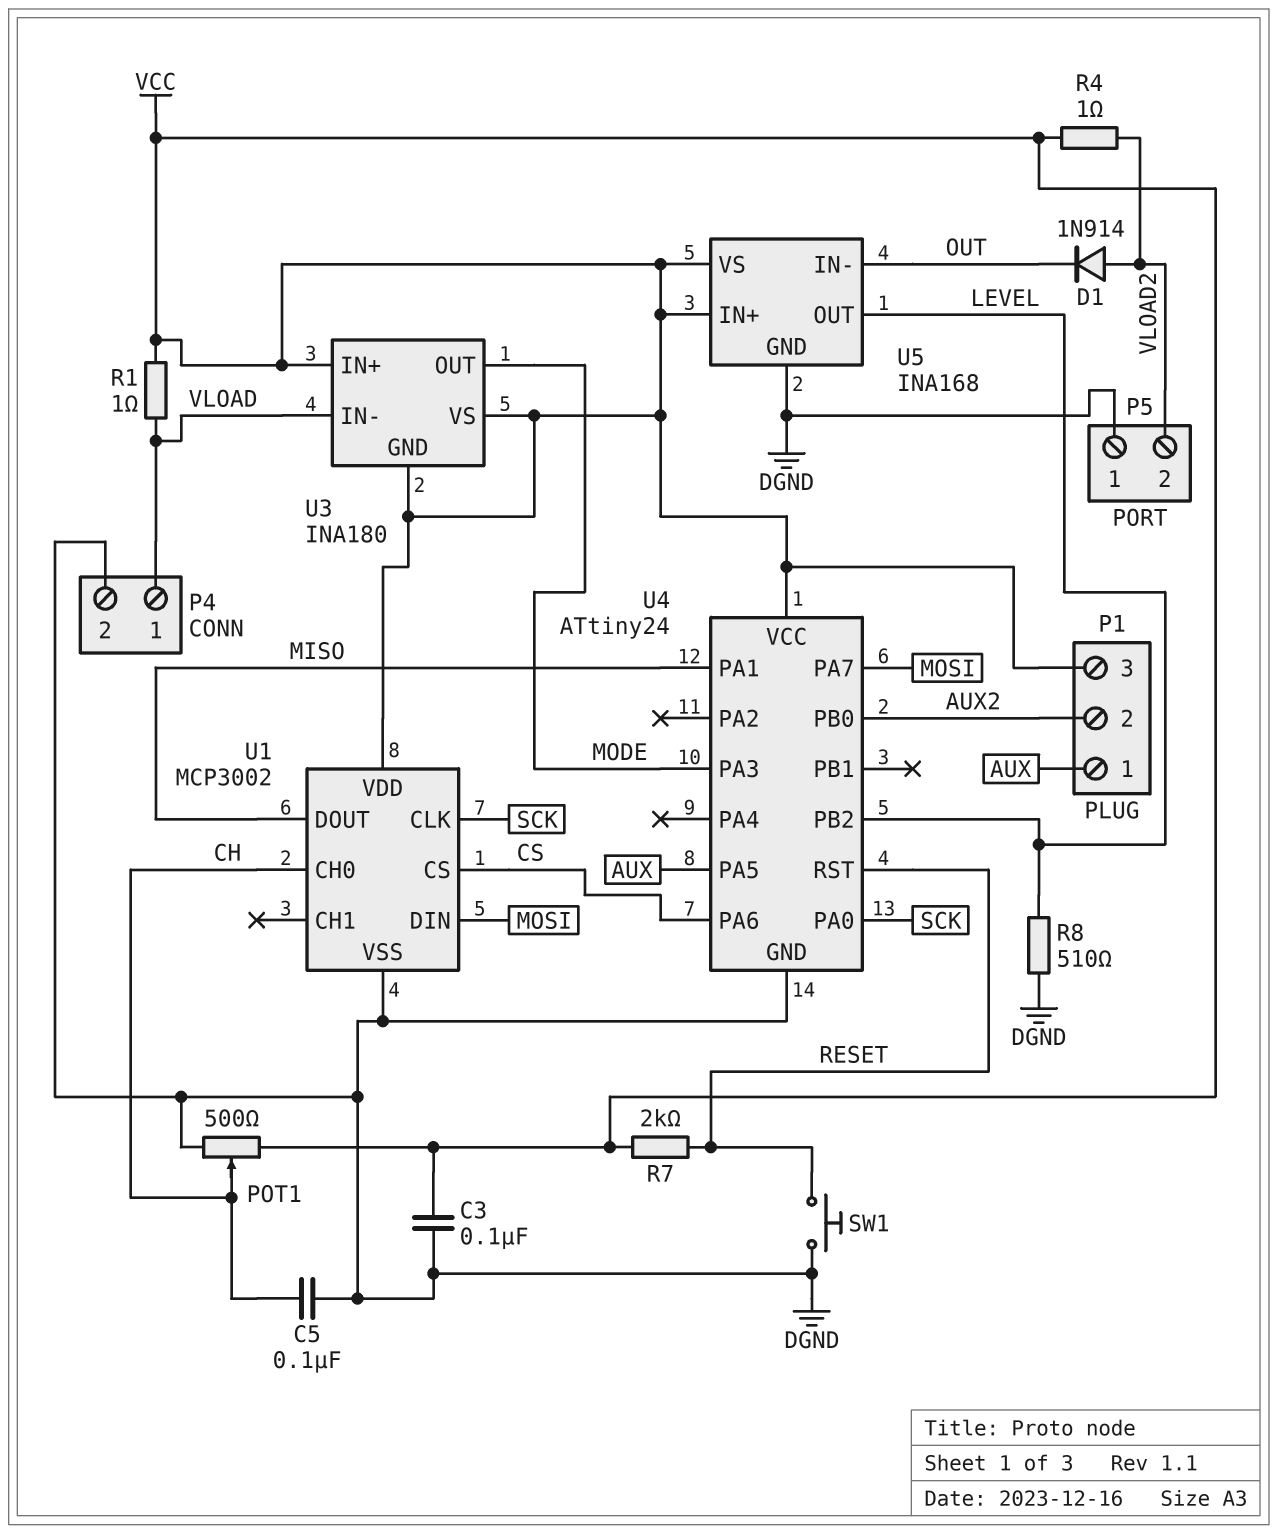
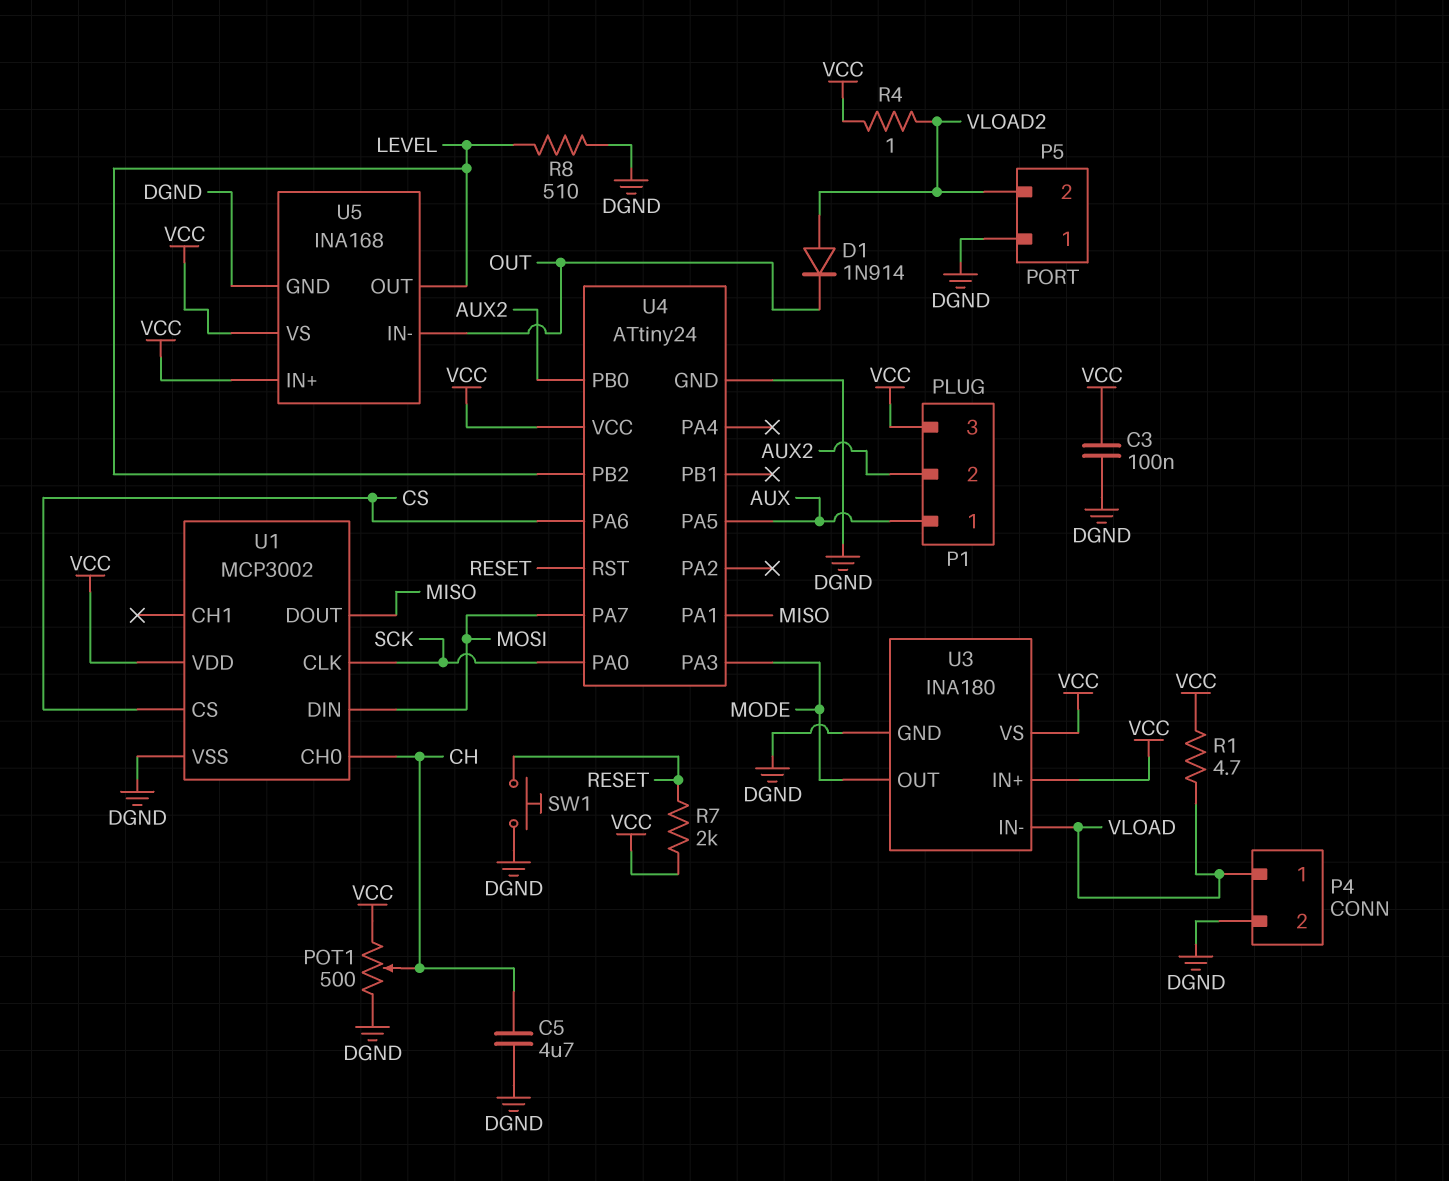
C5: 100nF (CH, DGND) -> 4.7uF (CH, DGND)
R1: 1 (VCC, VLOAD) -> 4.7 (VCC, VLOAD)
U3 pin GND: VCC -> DGND

